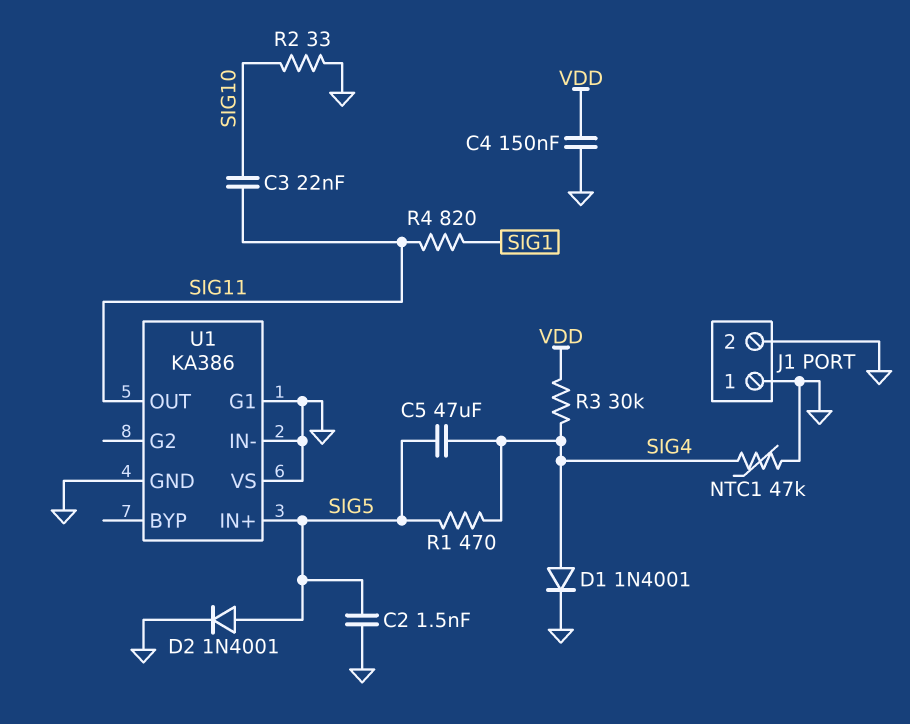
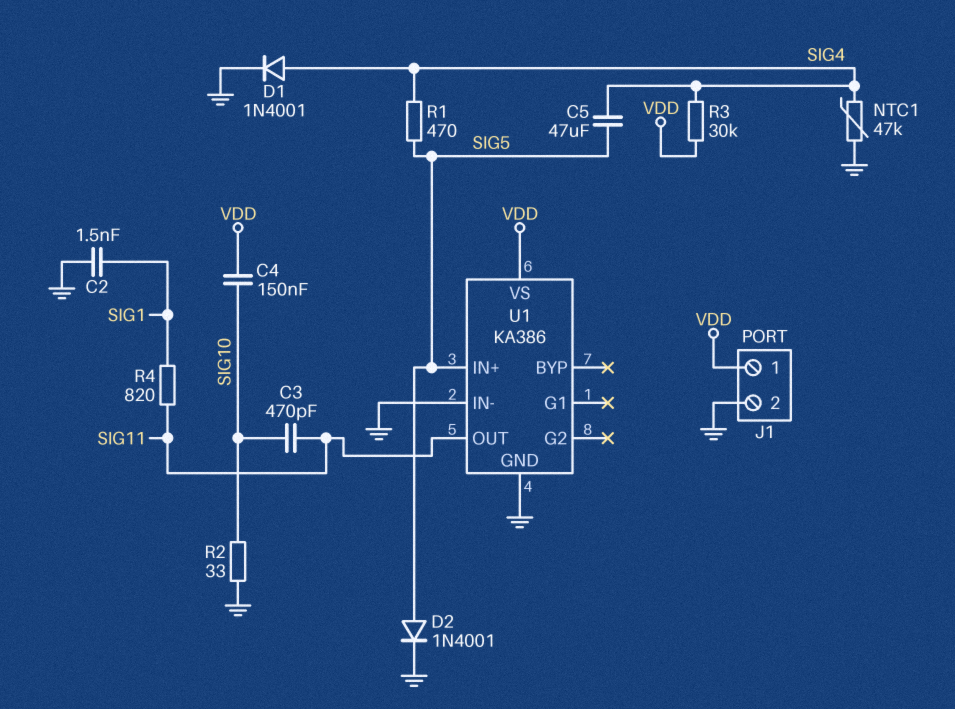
C2: 1.5nF (GND, SIG5) -> 1.5nF (GND, SIG1)
C3: 22nF (SIG10, SIG11) -> 470pF (SIG10, SIG11)
C4: 150nF (GND, VDD) -> 150nF (SIG10, VDD)
J1 pin 1: GND -> VDD
U1 pin G1: GND -> none
U1 pin VS: GND -> VDD

